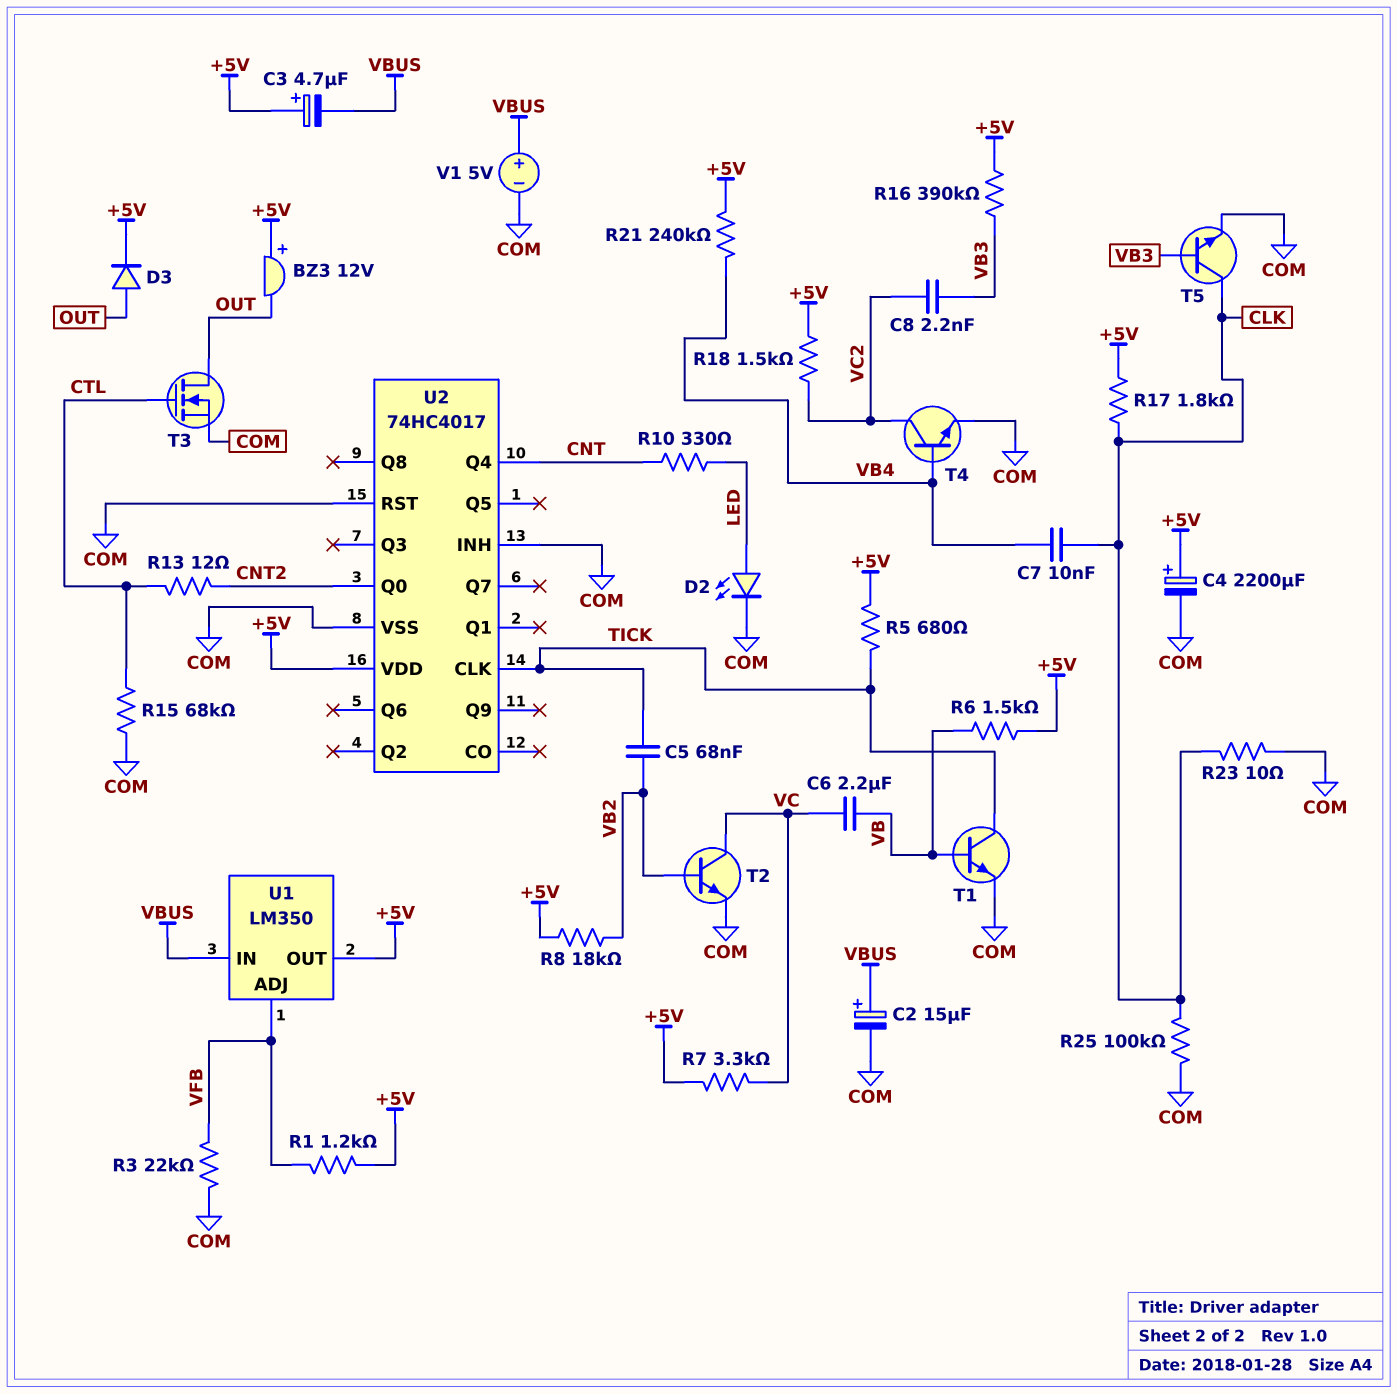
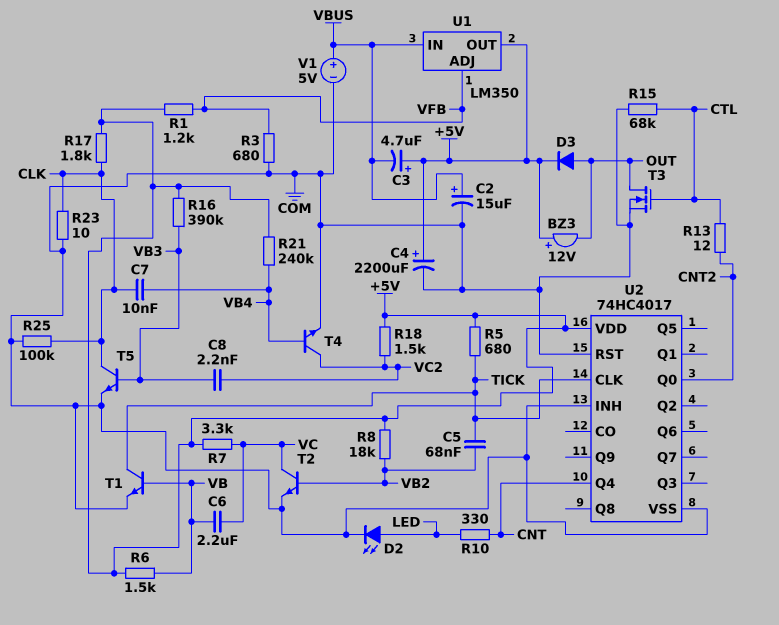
R3: 22k (COM, VFB) -> 680 (COM, VFB)

